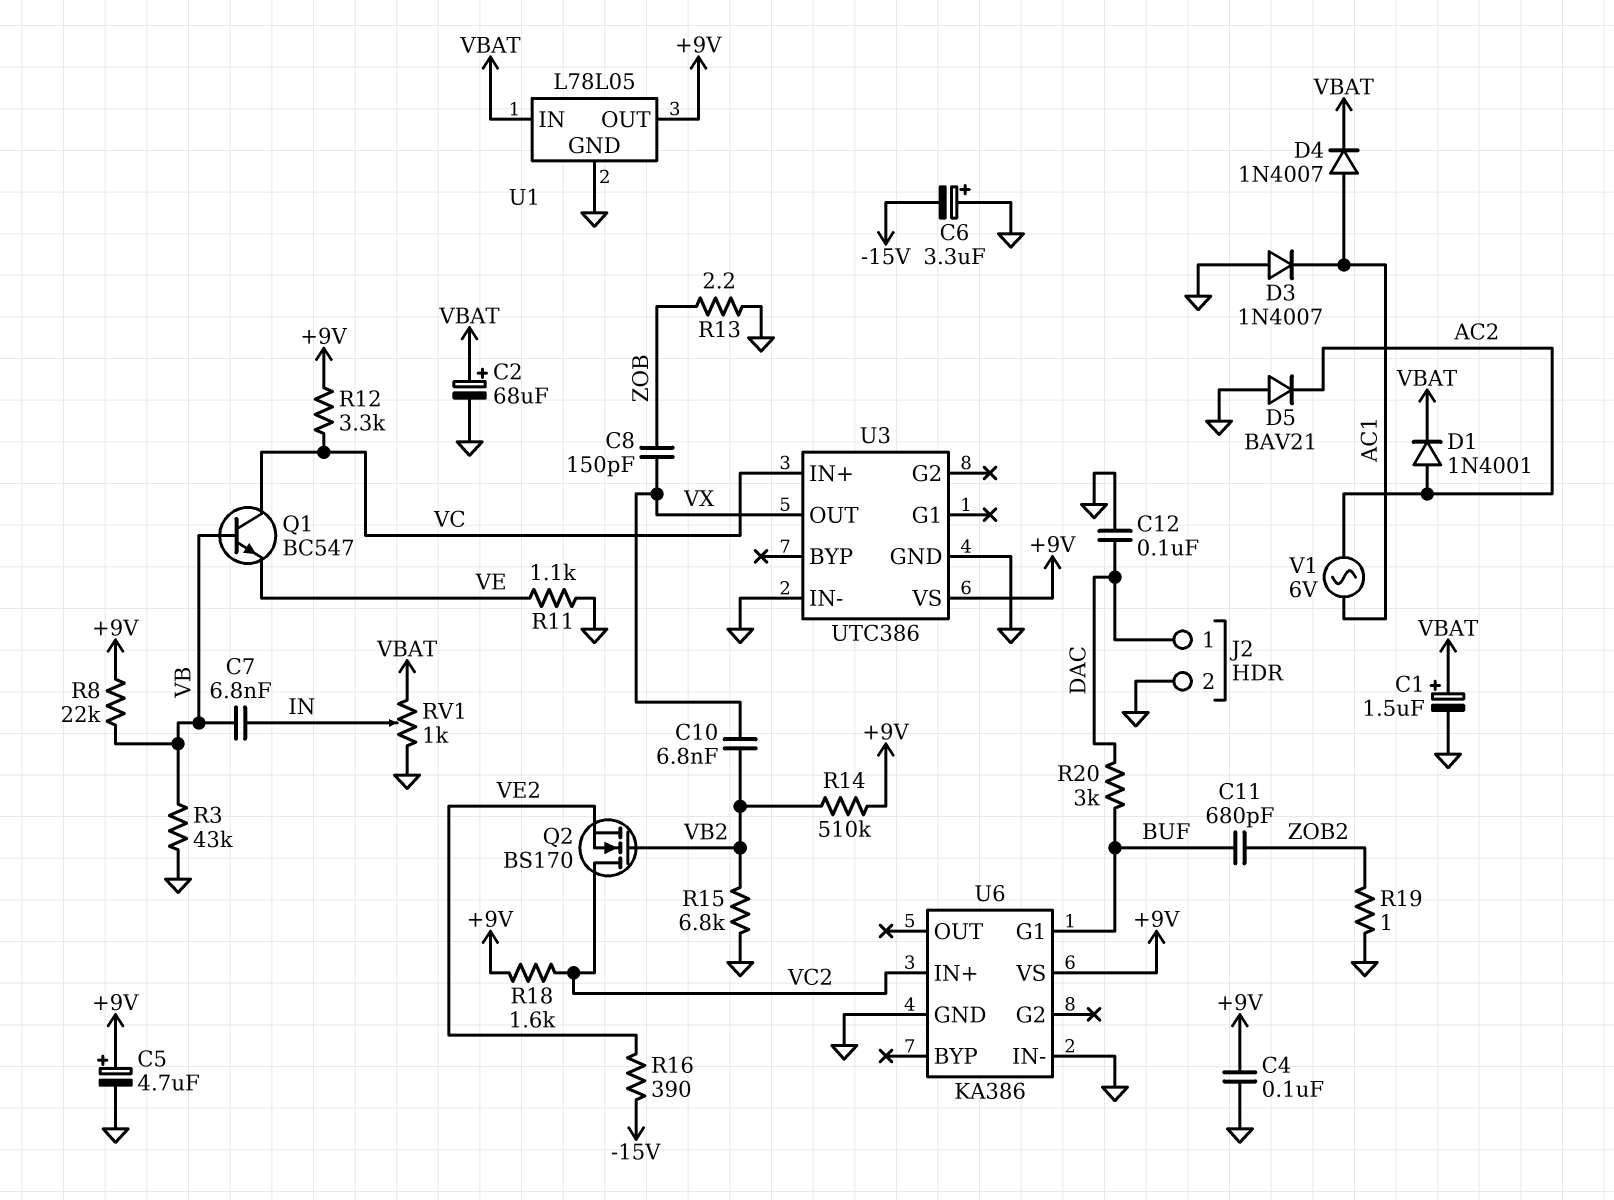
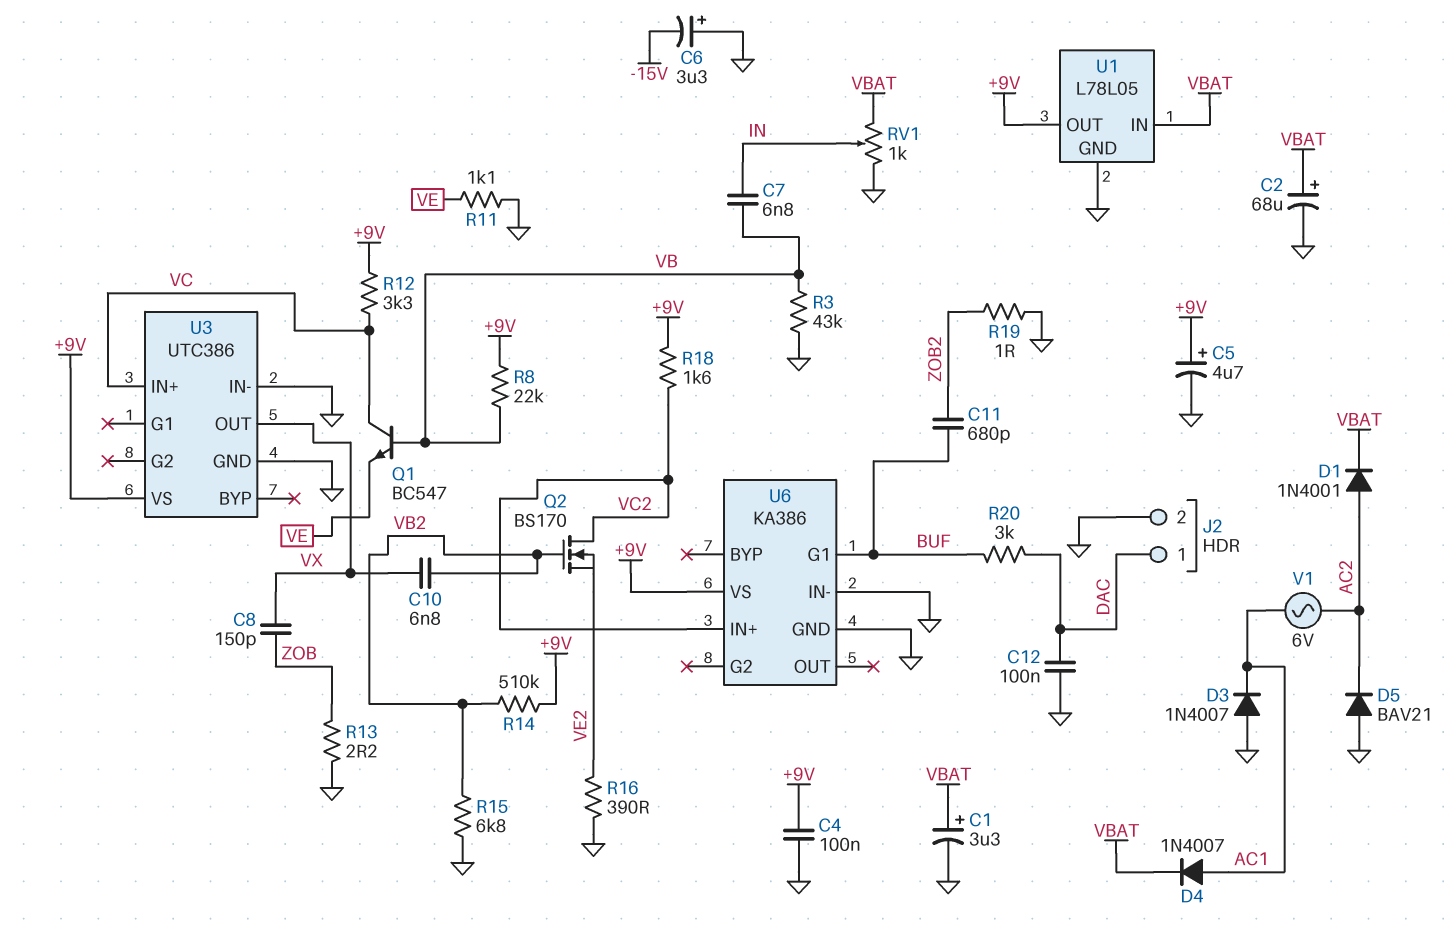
C1: 1.5uF (plus VBAT, minus GND) -> 3.3uF (plus VBAT, minus GND)
R16: 390 (-15V, VE2) -> 390 (GND, VE2)

